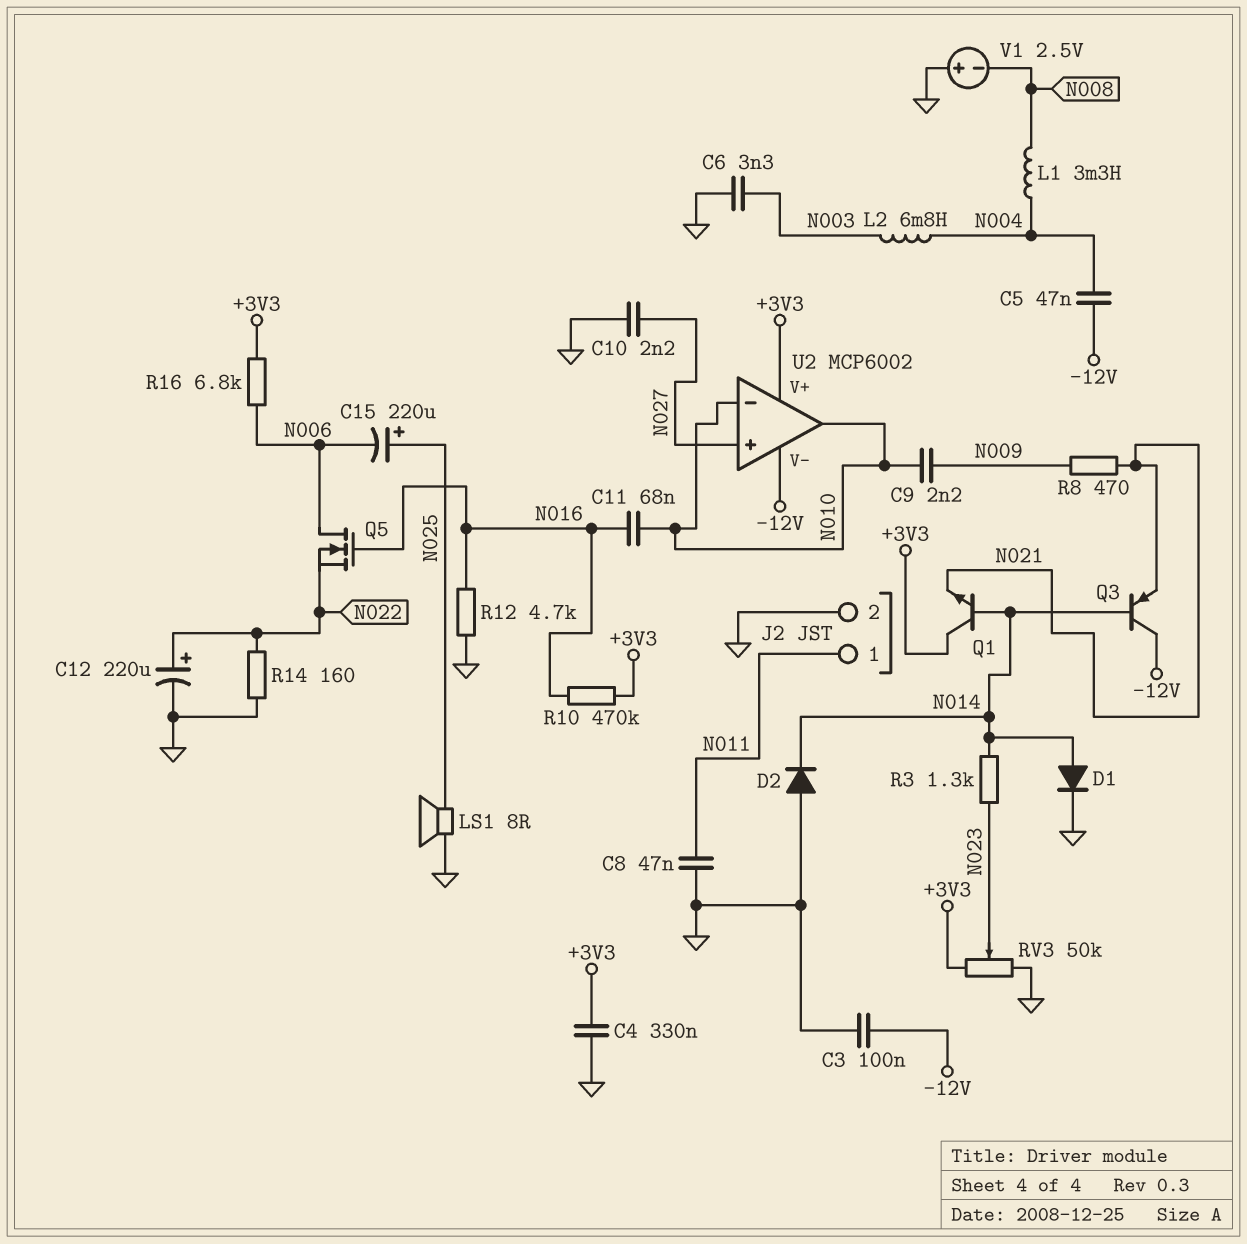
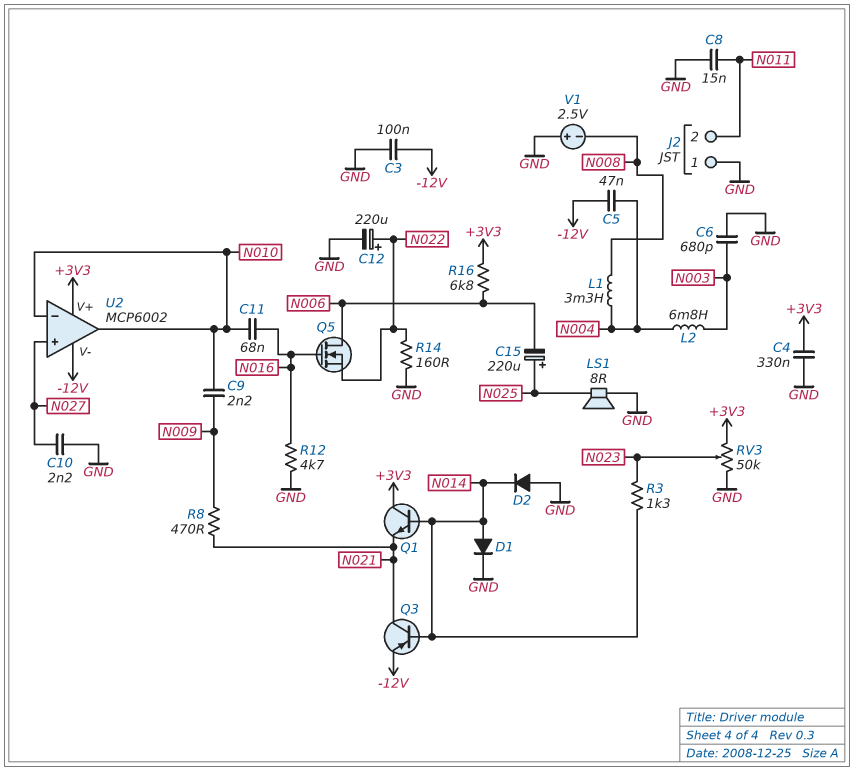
C6: 3.3nF (GND, N003) -> 680pF (GND, N003)
C8: 47nF (GND, N011) -> 15nF (GND, N011)
J2 pin 1: N011 -> GND
J2 pin 2: GND -> N011
Q3: PNP (B N014, C -12V, E N021) -> PNP (B N014, C N021, E -12V)
R10: 470k (+3V3, N016) -> none

